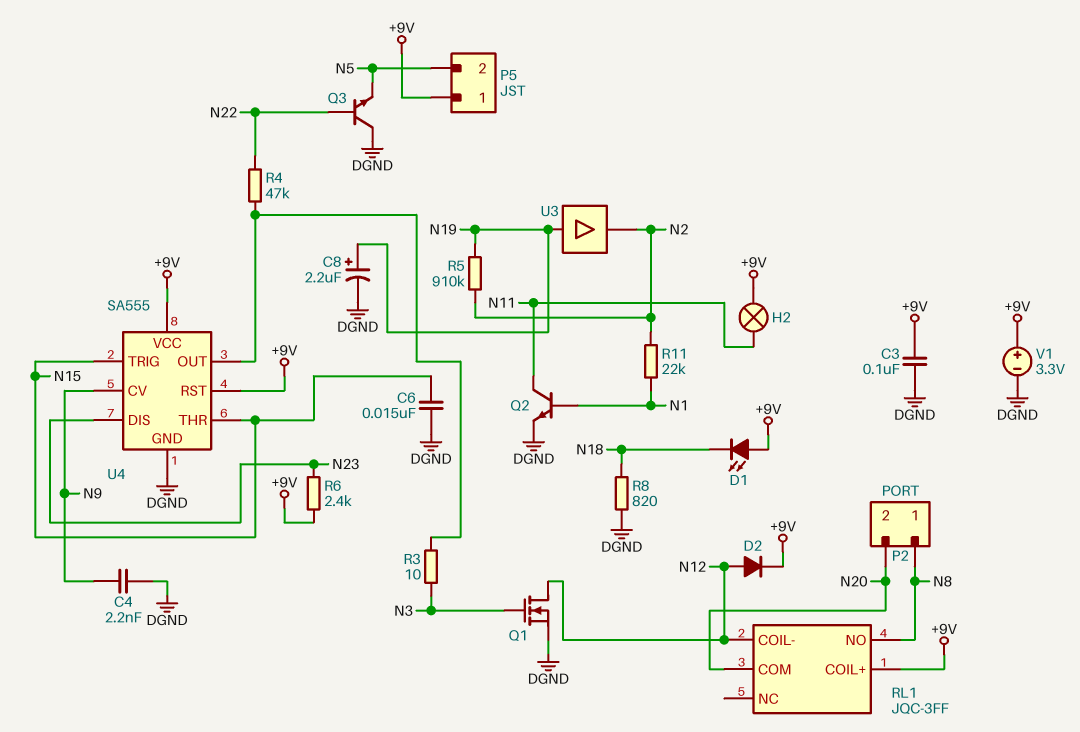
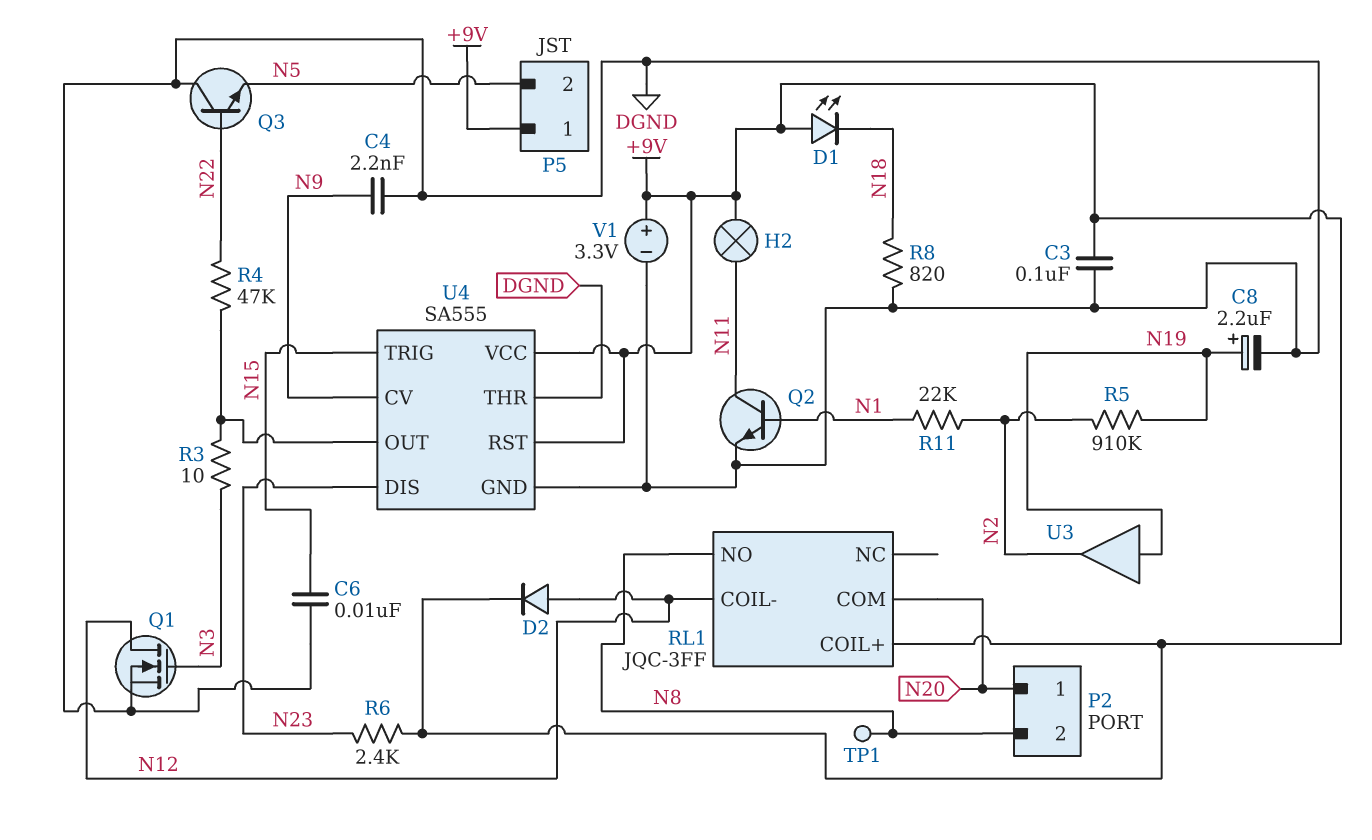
C6: 15nF (DGND, N15) -> 10nF (DGND, N15)
P2 pin 1: N8 -> N20
P2 pin 2: N20 -> N8
TP1: none -> test point (N8)
U4 pin THR: N15 -> DGND

